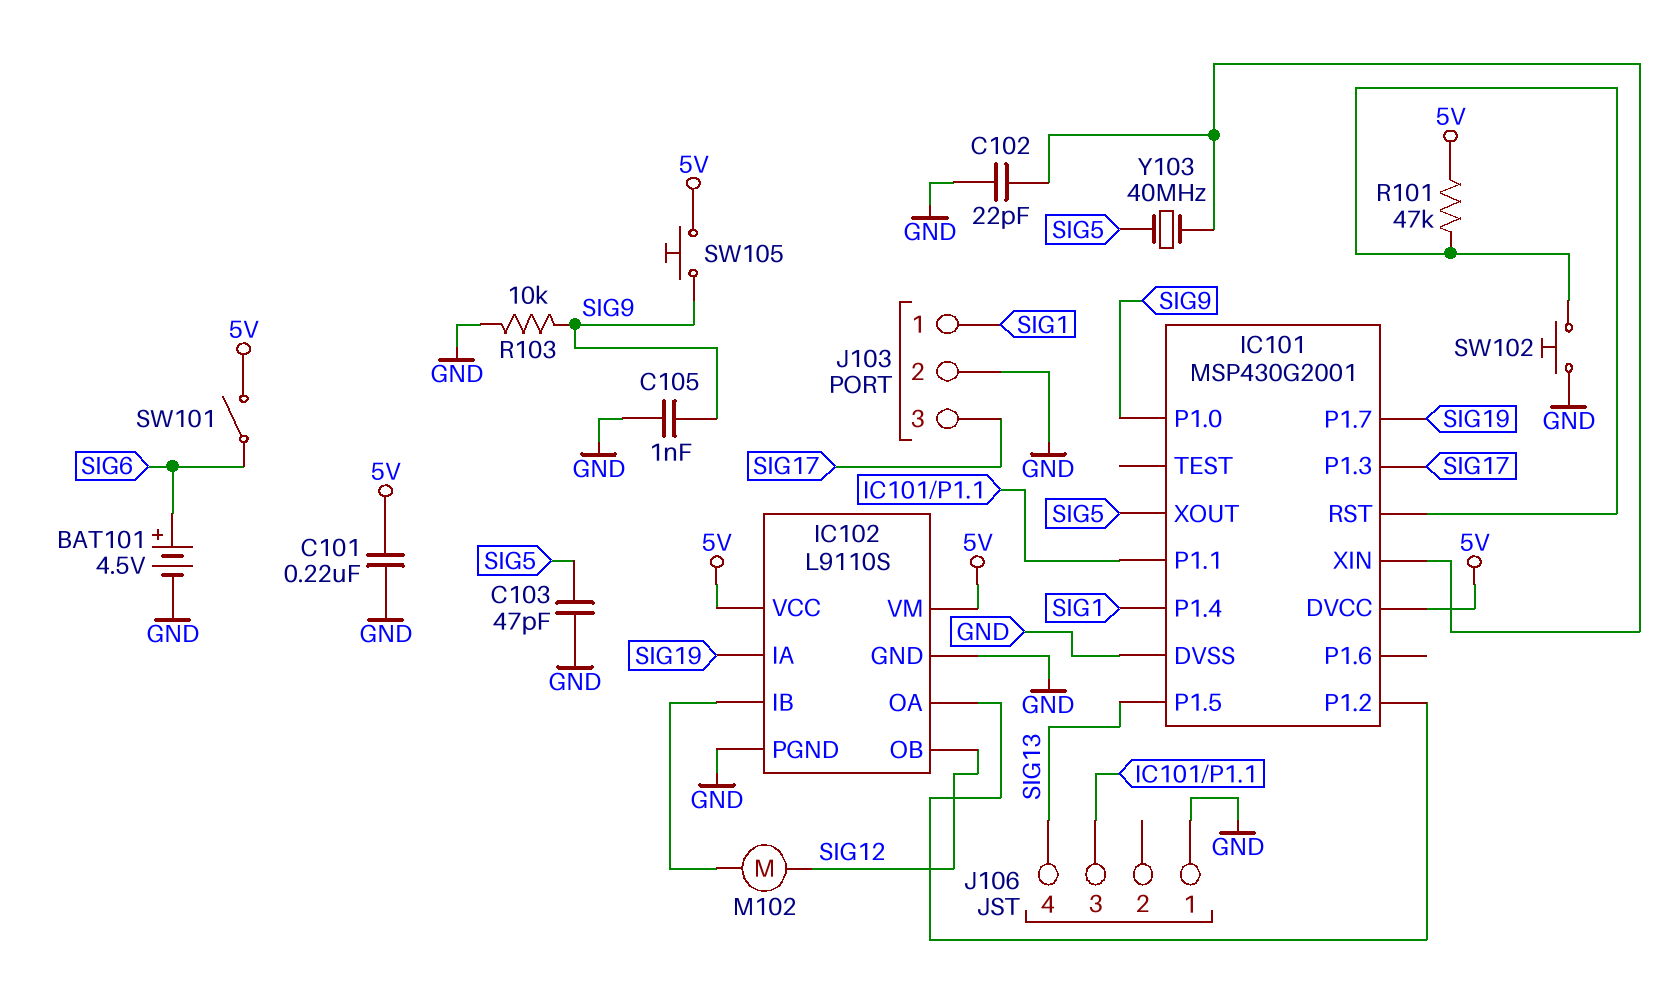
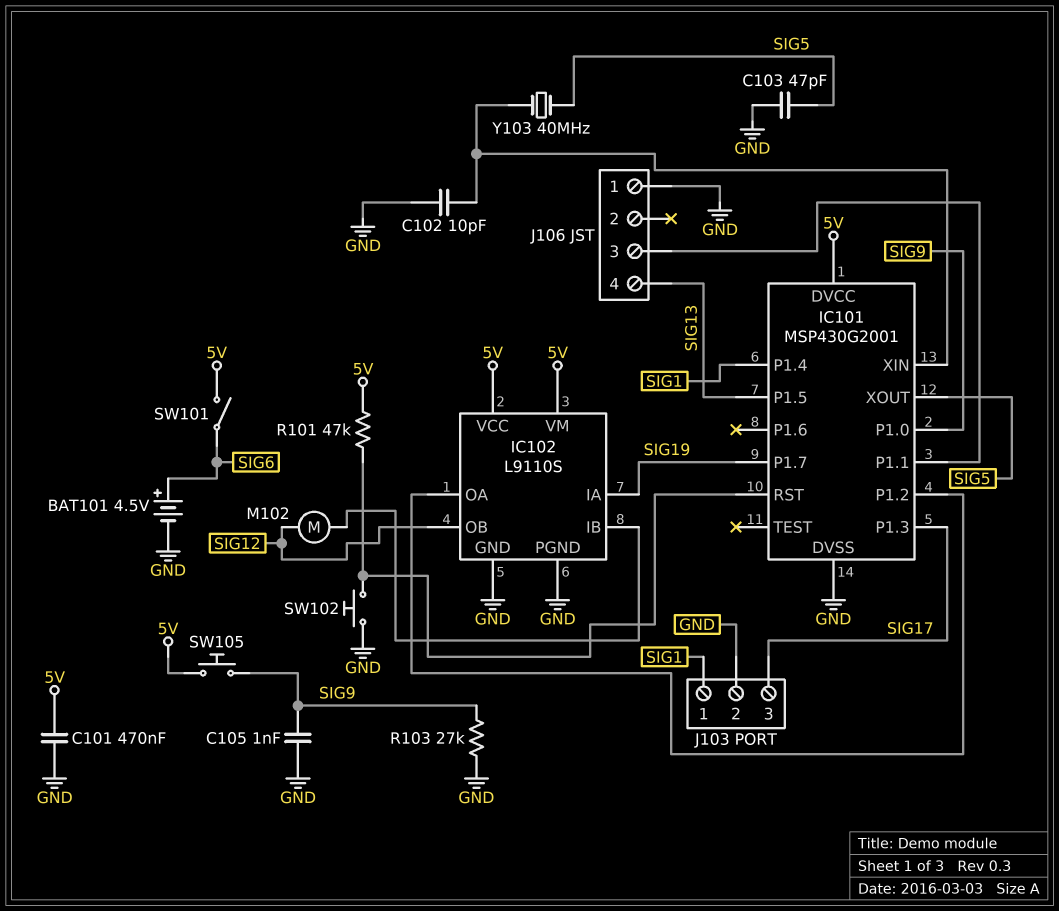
C101: 220nF (5V, GND) -> 470nF (5V, GND)
C102: 22pF (GND, IC101/XIN) -> 10pF (GND, IC101/XIN)
R103: 10k (GND, SIG9) -> 27k (GND, SIG9)

